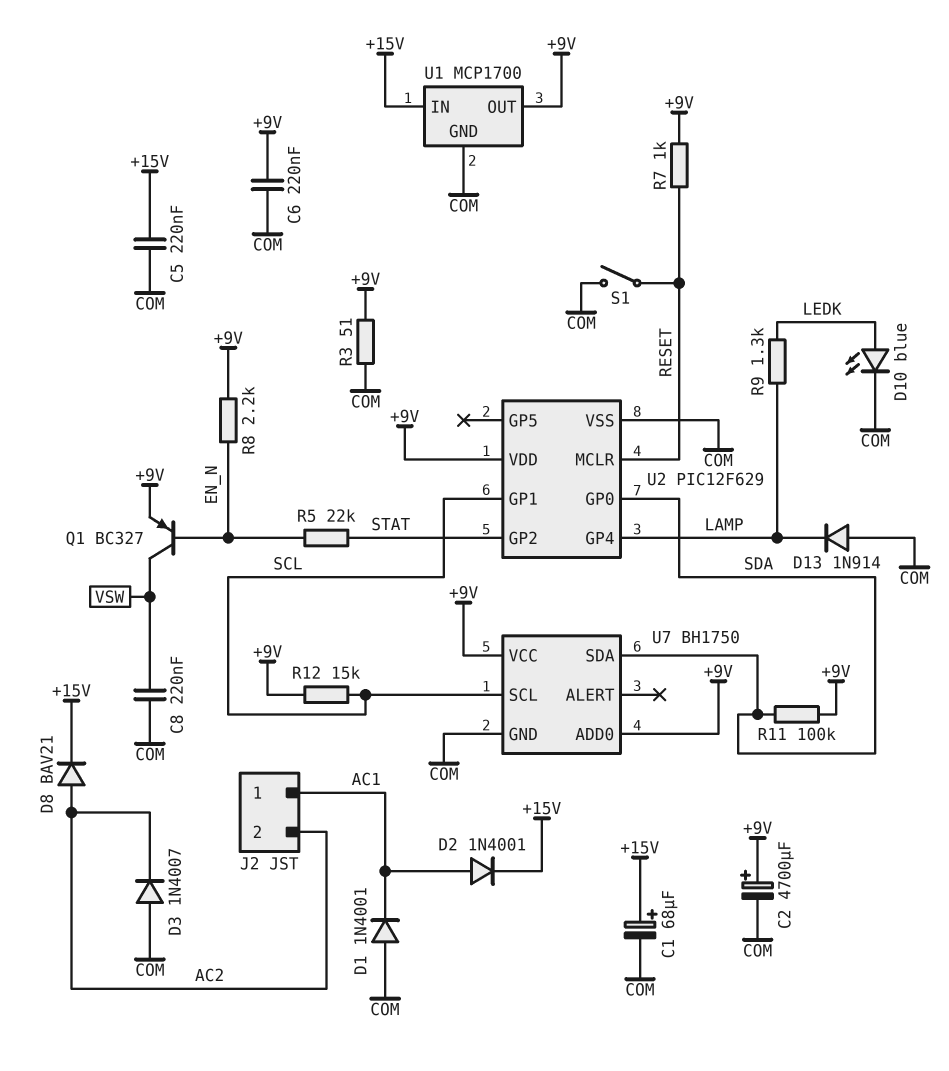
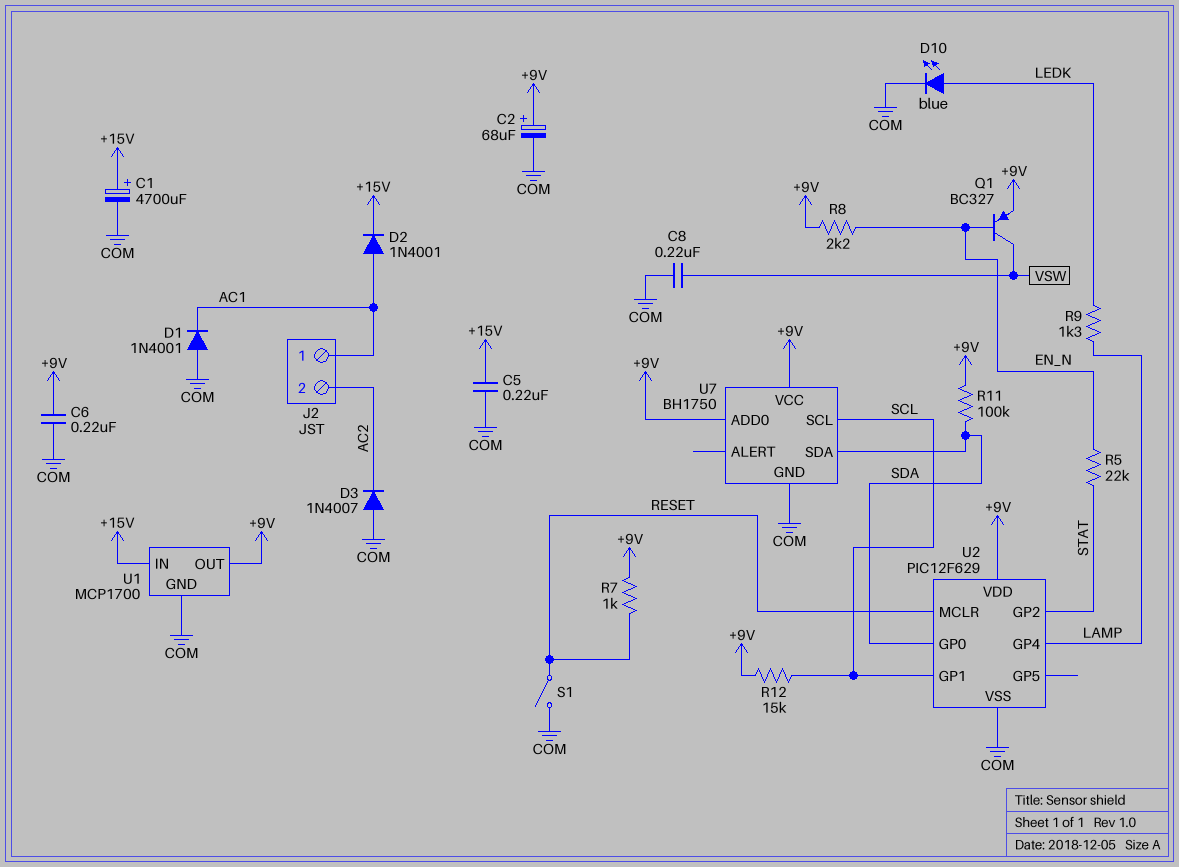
C1: 68uF (plus +15V, minus COM) -> 4700uF (plus +15V, minus COM)
C2: 4700uF (plus +9V, minus COM) -> 68uF (plus +9V, minus COM)
D8: diode BAV21 (A AC2, K +15V) -> none
D13: diode 1N914 (A COM, K LAMP) -> none
R3: 51 (+9V, COM) -> none

